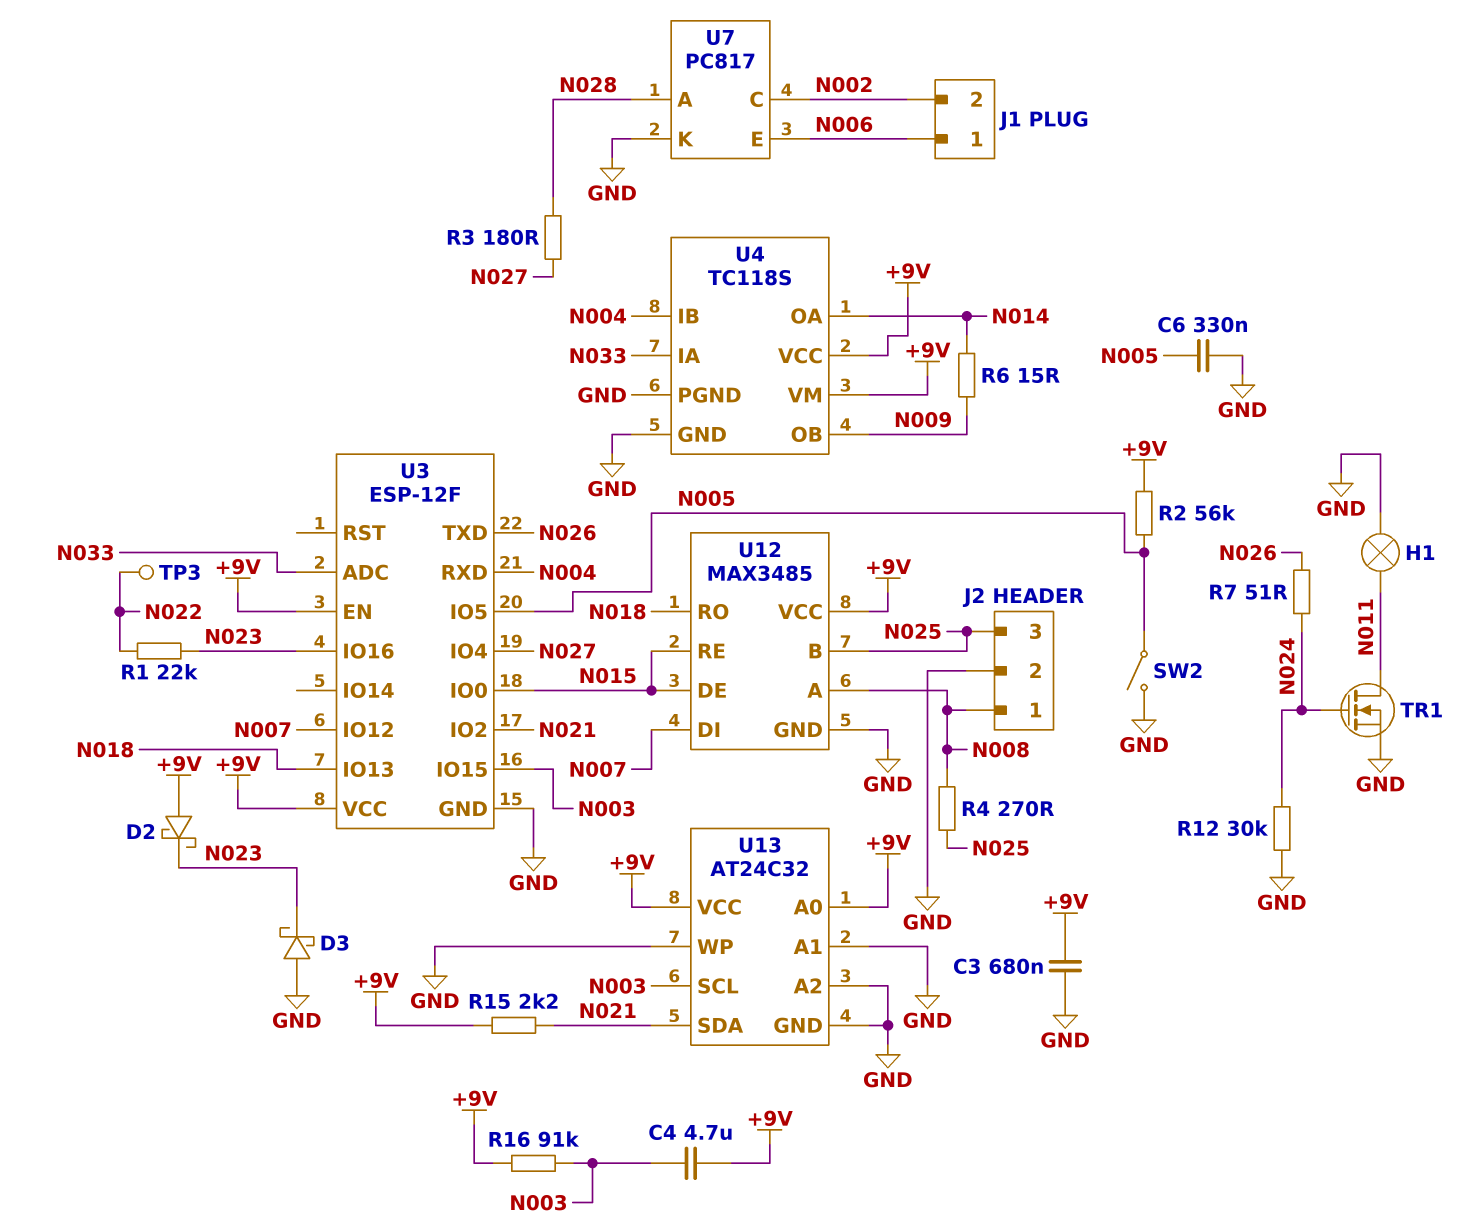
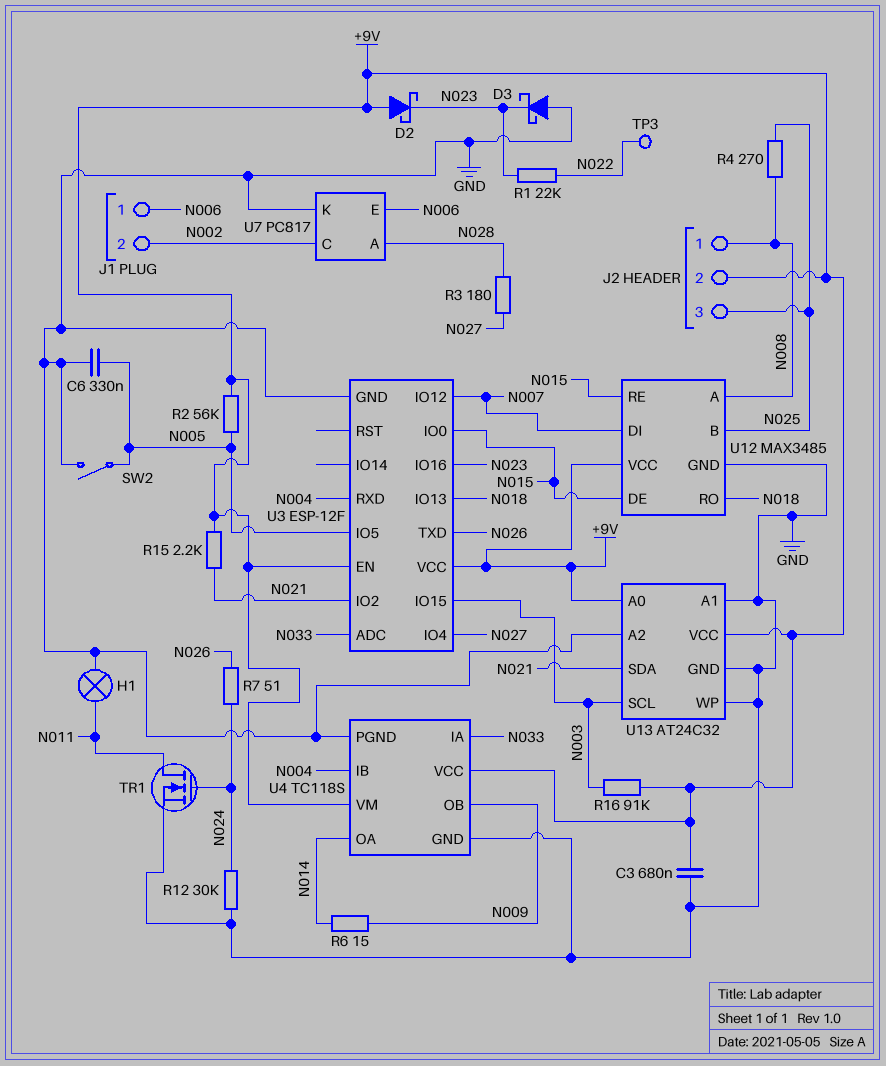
C4: 4.7uF (+9V, N003) -> none
J2 pin 2: GND -> +9V

